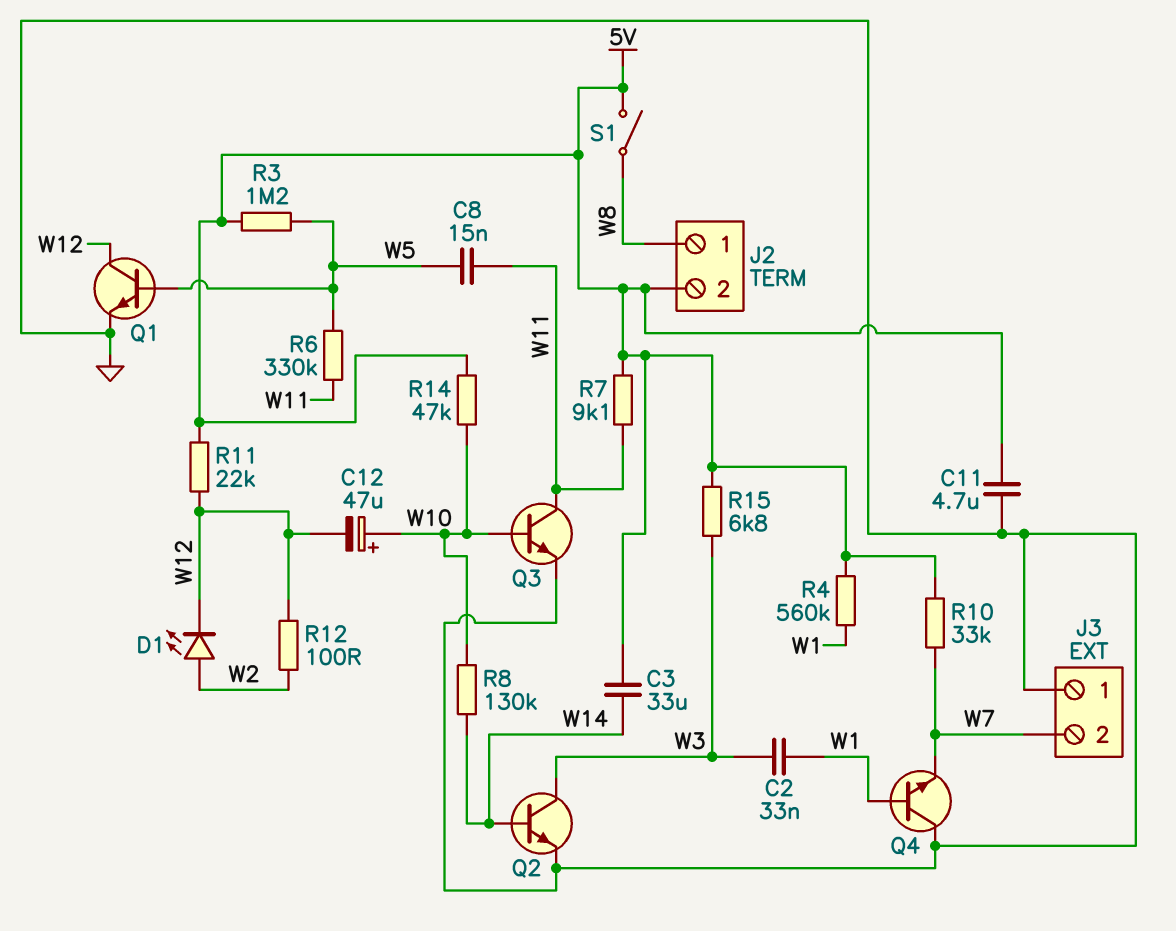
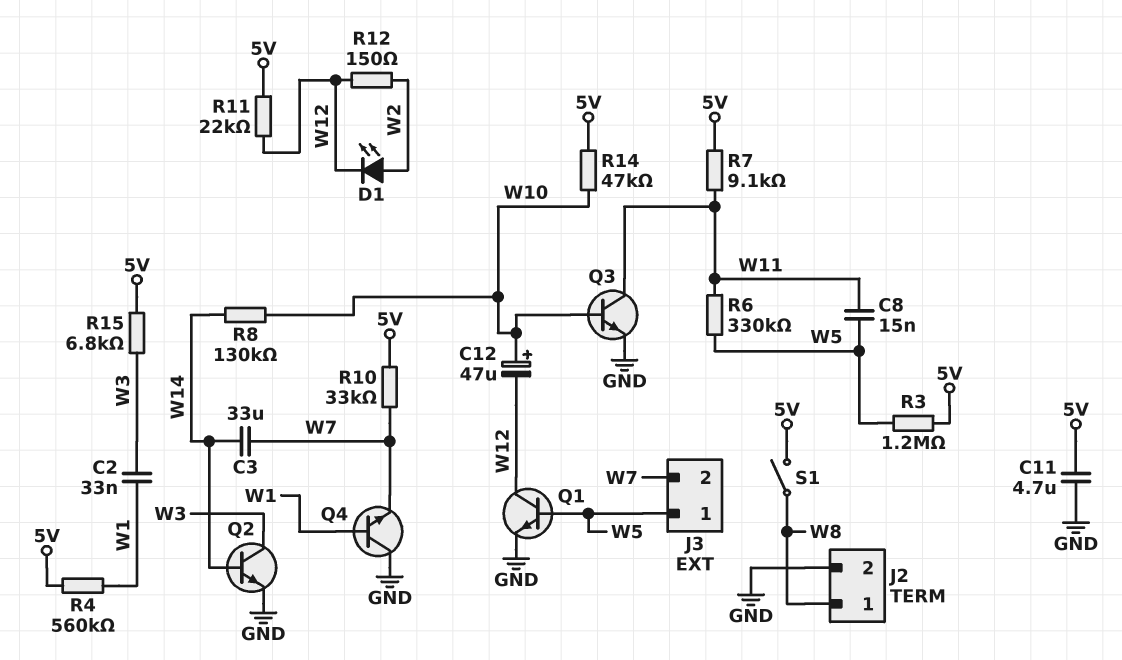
C3: 33uF (5V, W14) -> 33uF (W7, W14)
J2 pin 2: 5V -> GND
J3 pin 1: GND -> W5
R12: 100 (W2, W12) -> 150 (W2, W12)

